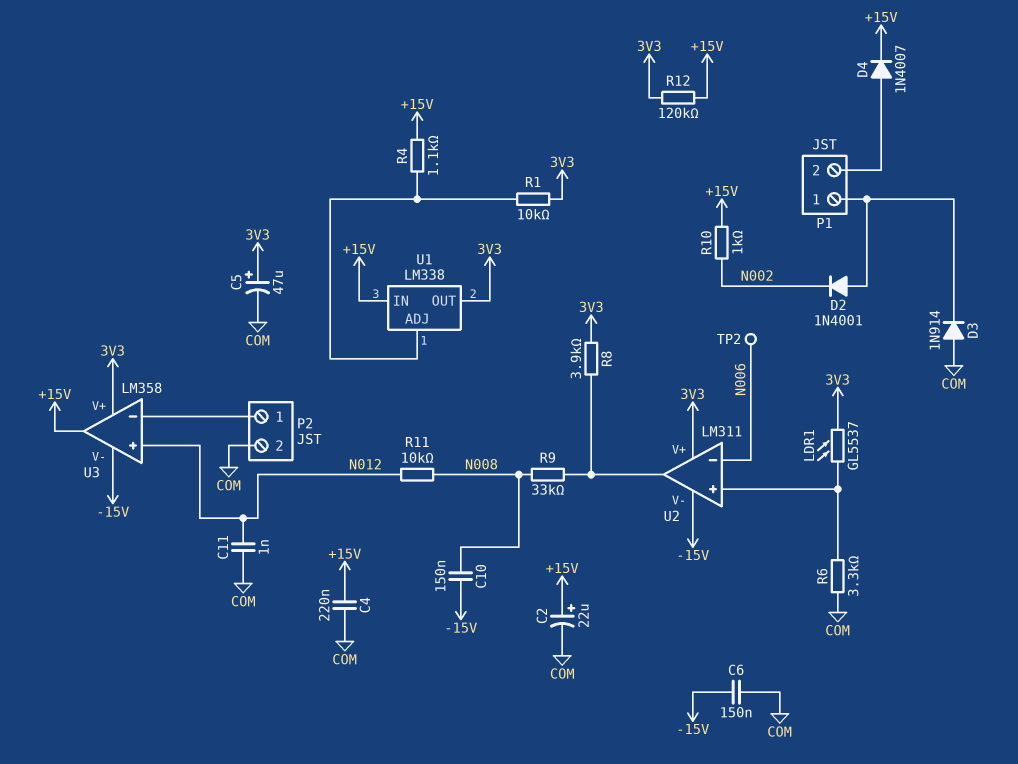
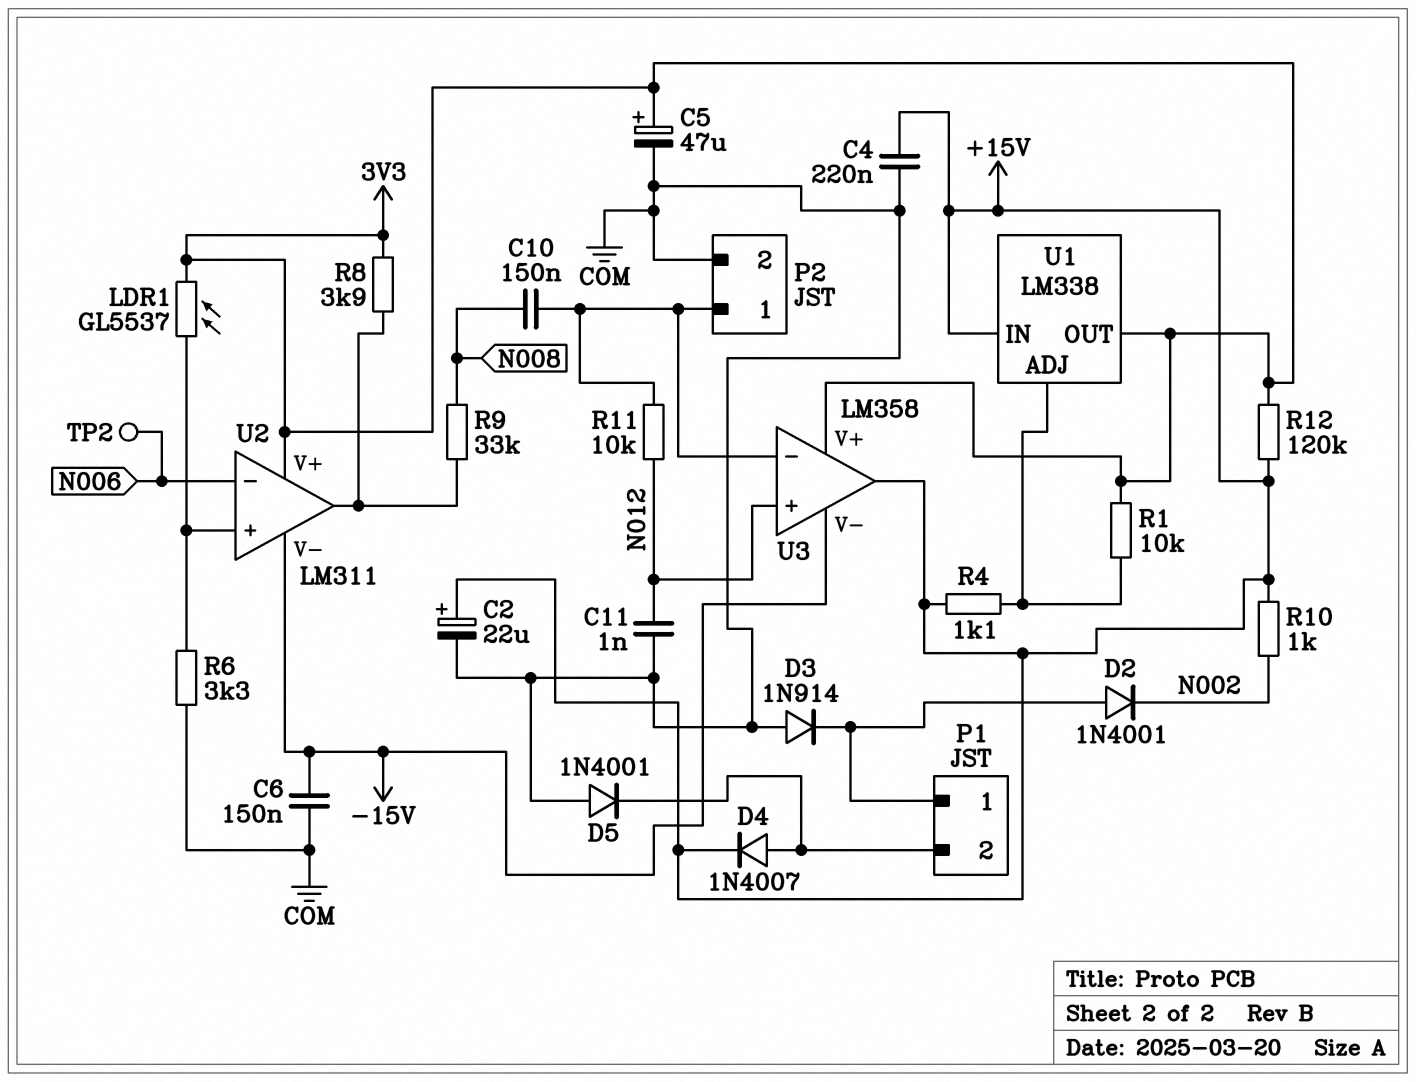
C10: 150nF (-15V, N008) -> 150nF (N008, P2/1)
D5: none -> diode 1N4001 (A COM, K P1/2)
R11: 10k (N008, N012) -> 10k (N012, P2/1)

